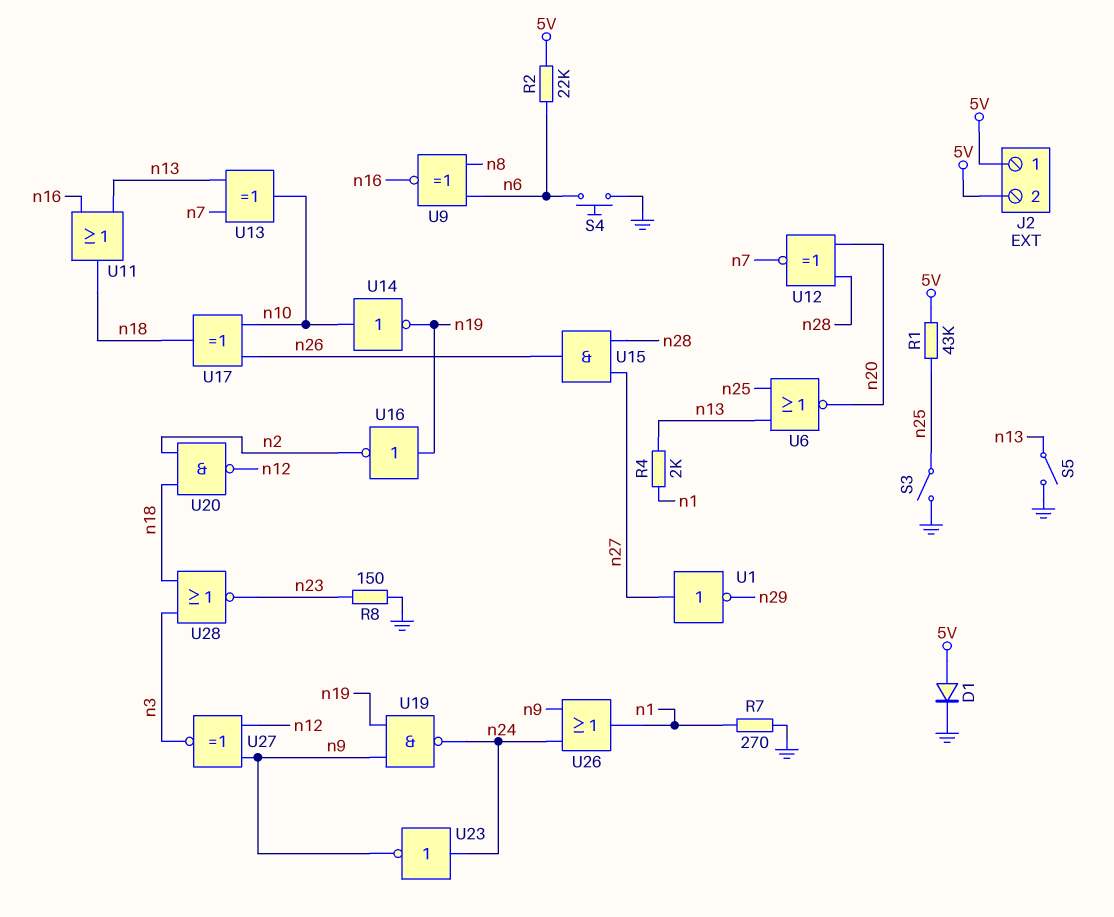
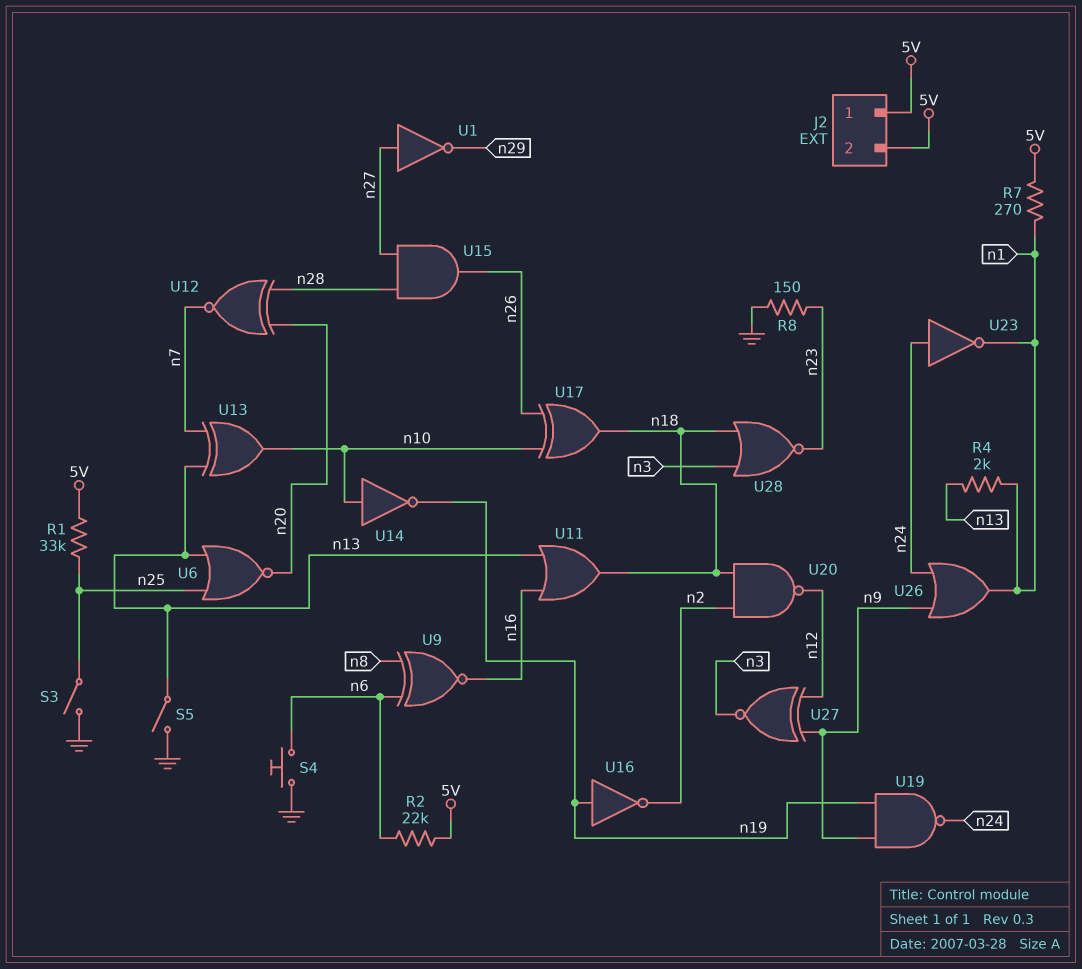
D1: diode (A 5V, K GND) -> none
R1: 43k (5V, n25) -> 33k (5V, n25)
R7: 270 (GND, n1) -> 270 (5V, n1)
U23: NOT (in n24, out n9) -> NOT (in n24, out n1)

